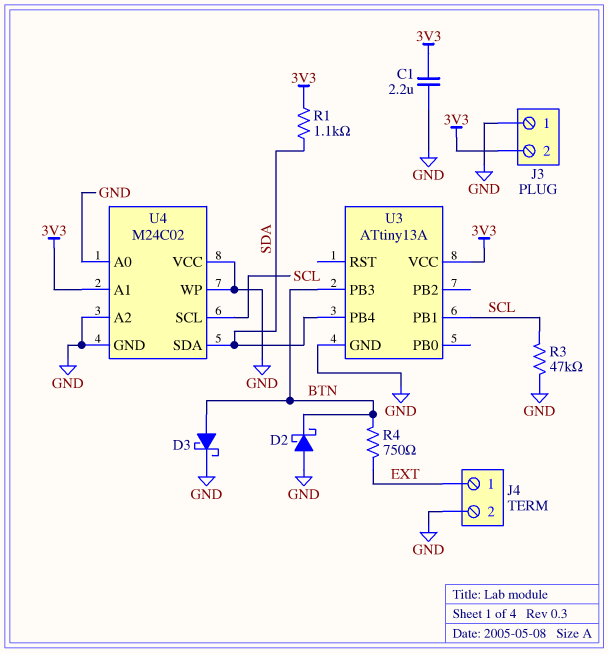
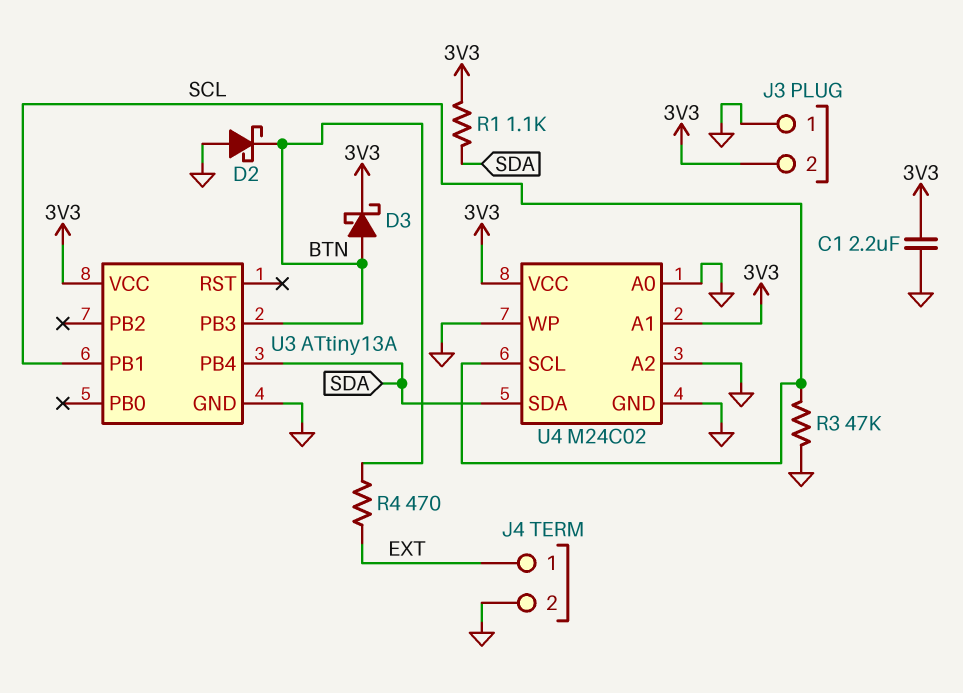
D3: schottky (A BTN, K GND) -> schottky (A BTN, K 3V3)
R4: 750 (BTN, EXT) -> 470 (BTN, EXT)
U4 pin VCC: GND -> 3V3

